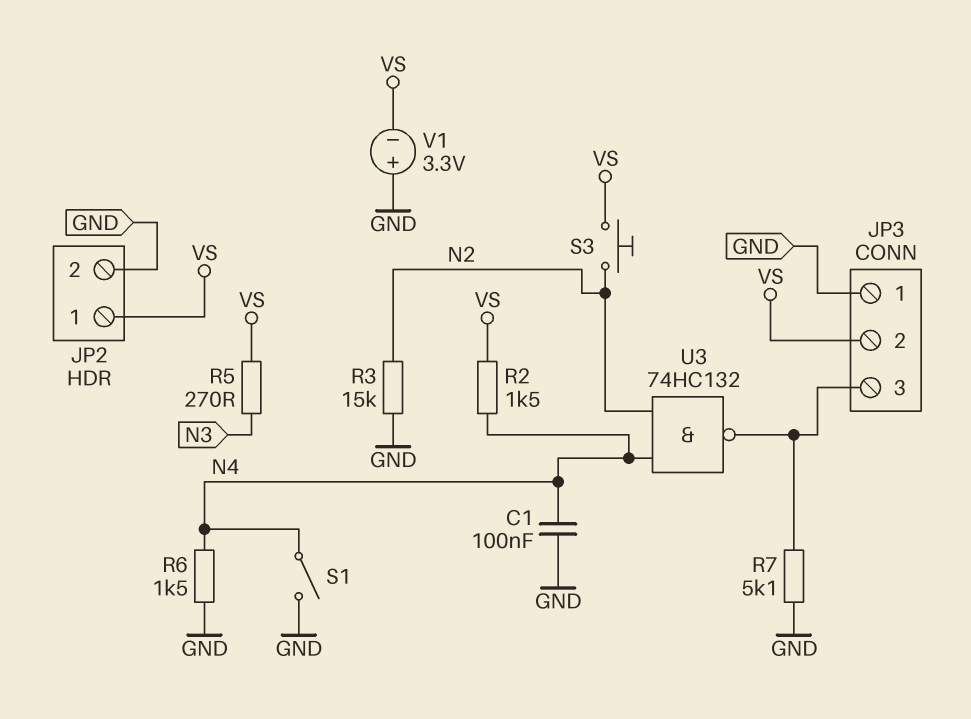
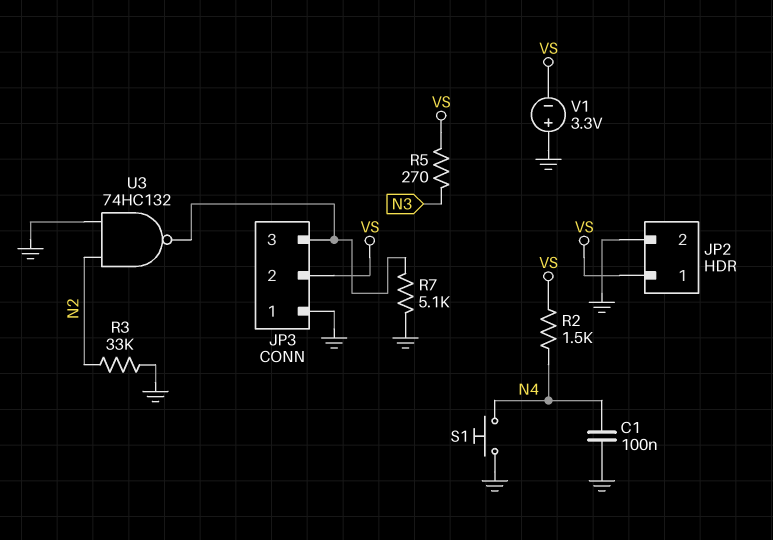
R3: 15k (GND, N2) -> 33k (GND, N2)
R6: 1.5k (GND, N4) -> none
S1: switch (GND, N4) -> button (GND, N4)
S3: button (N2, VS) -> none
U3: NAND 74HC132 (in N2, in N4, out JP3/3) -> NAND 74HC132 (in GND, in N2, out JP3/3)

